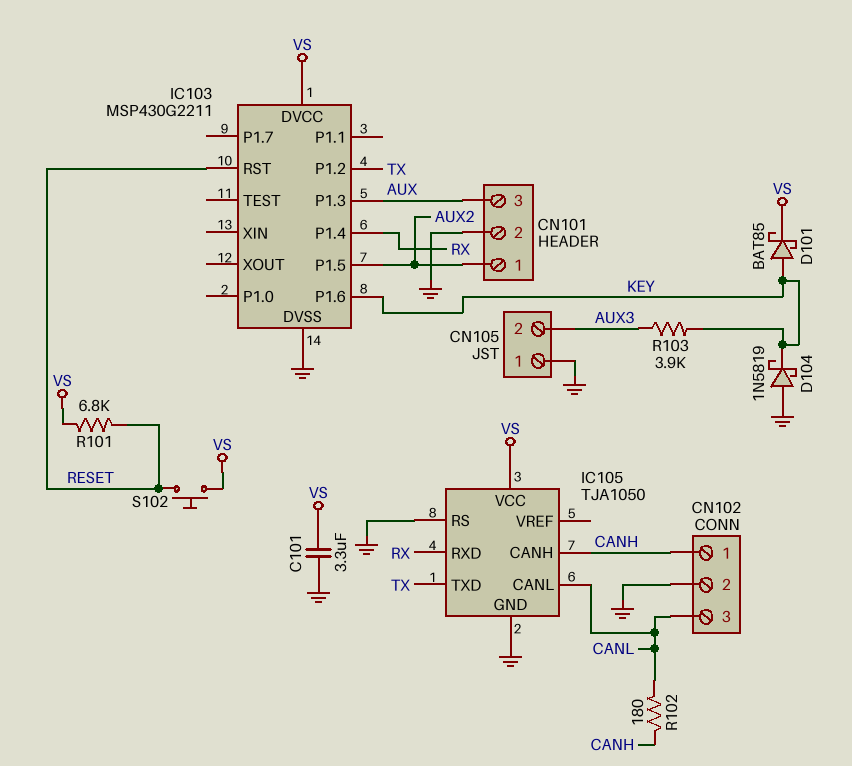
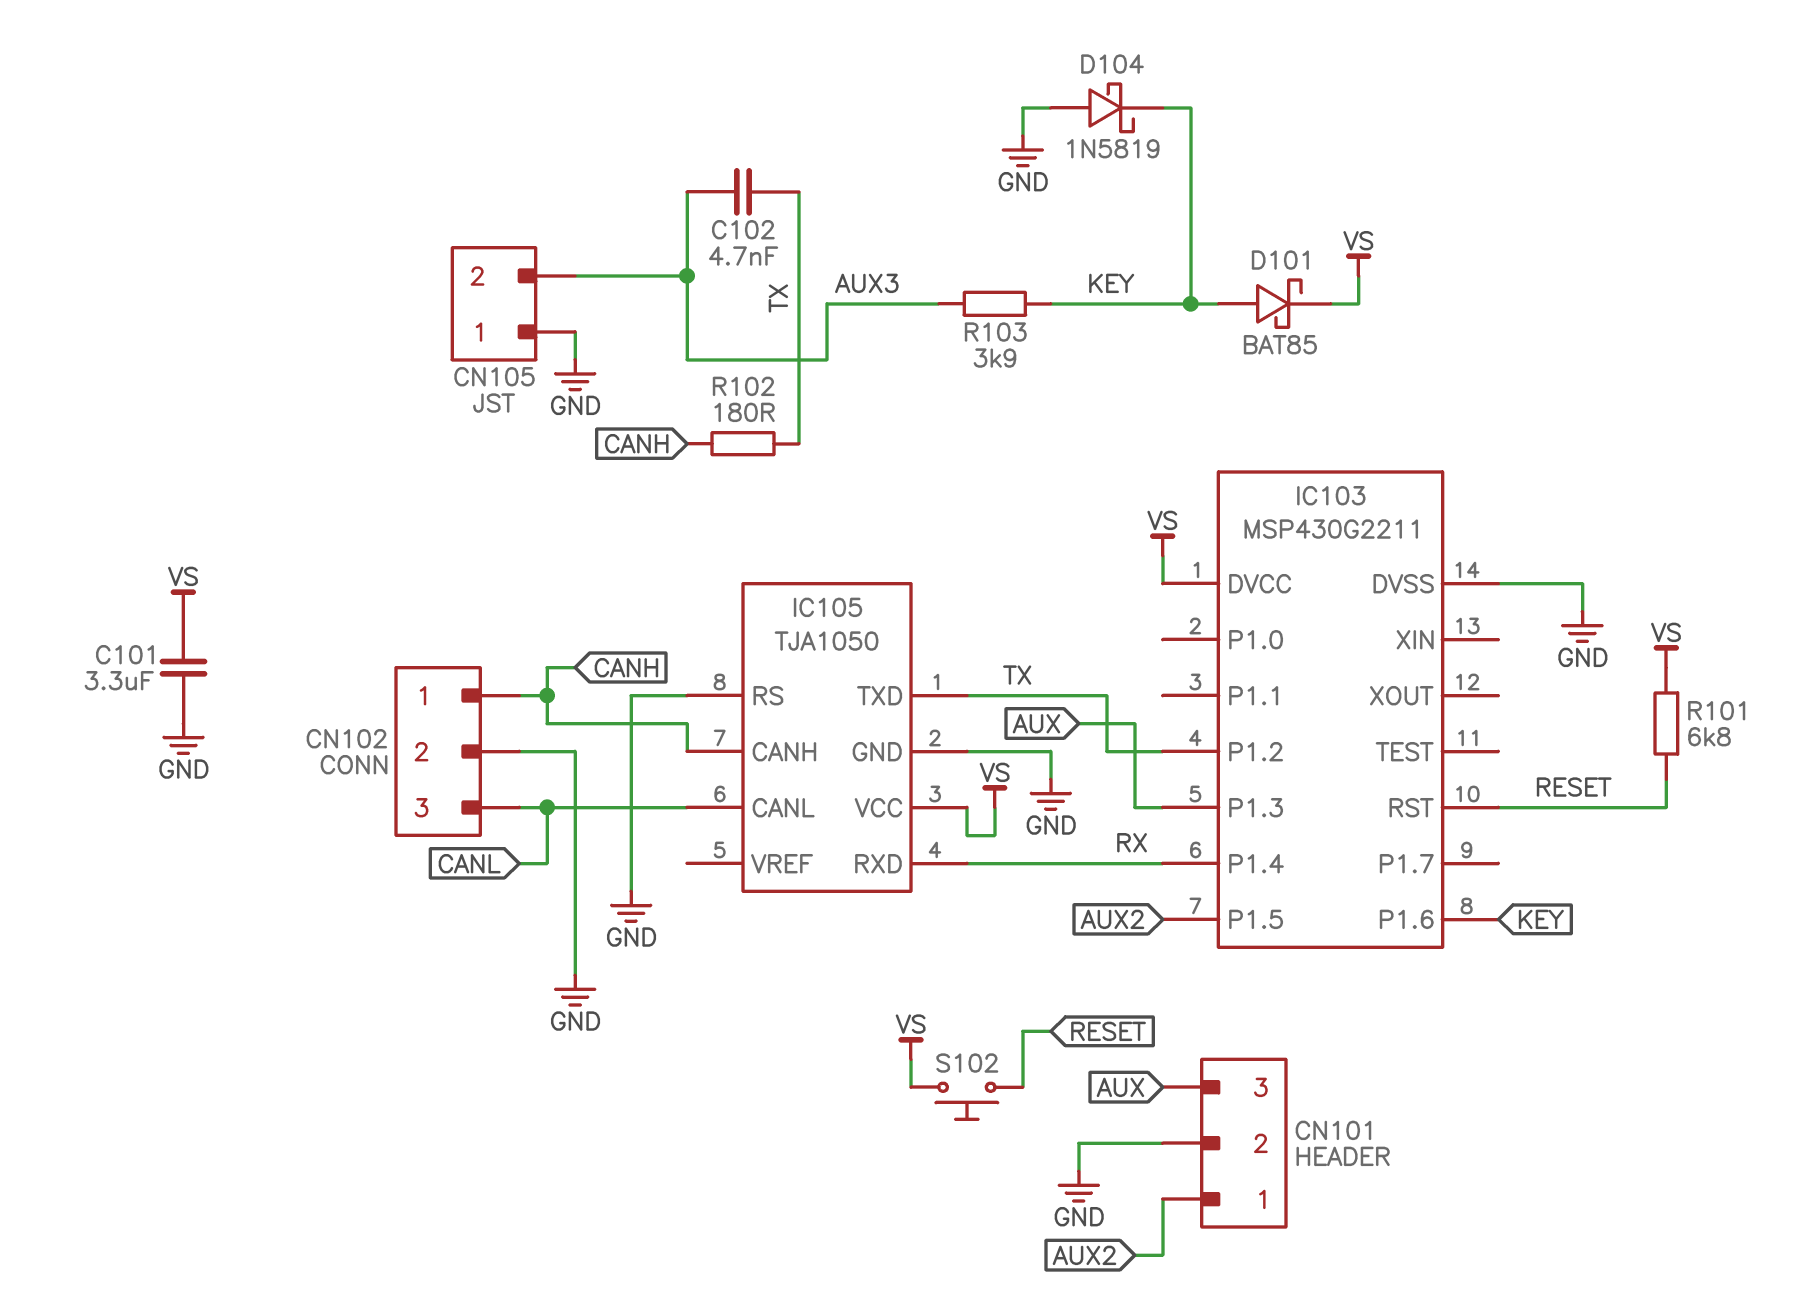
C102: none -> 4.7nF (AUX3, TX)
R102: 180 (CANH, CANL) -> 180 (CANH, TX)

